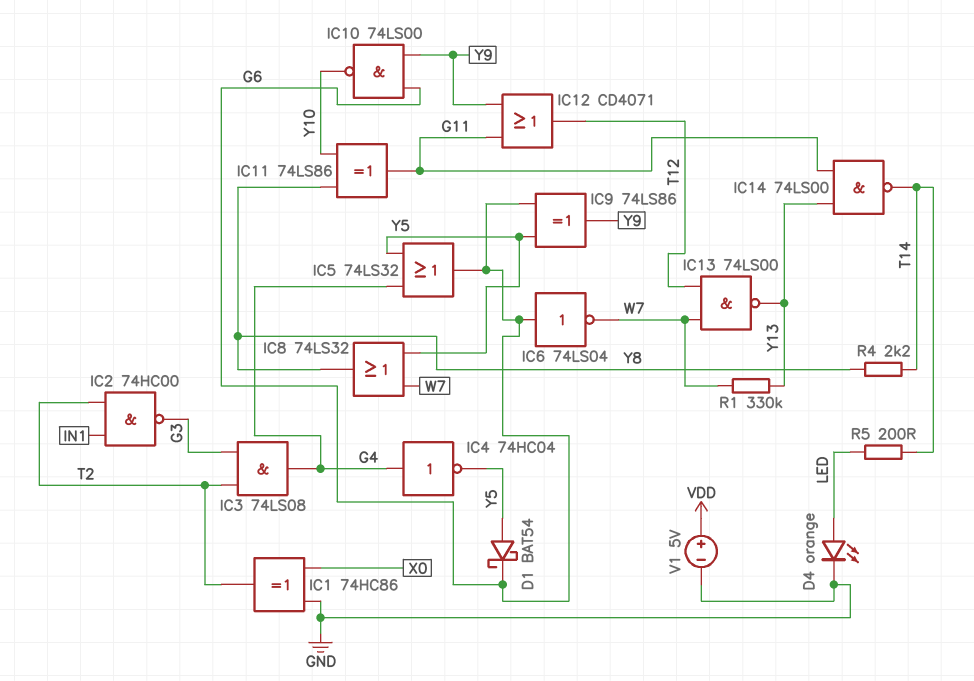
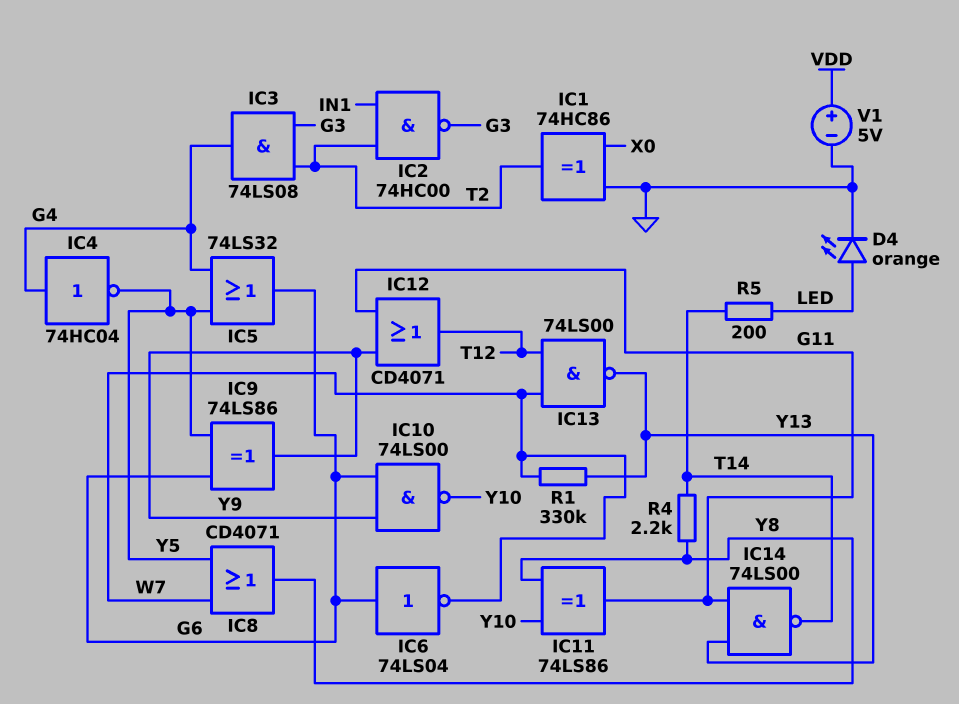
D1: schottky BAT54 (A Y5, K G6) -> none
IC8: OR 74LS32 (in W7, in Y5, out Y8) -> OR CD4071 (in W7, in Y5, out Y8)

